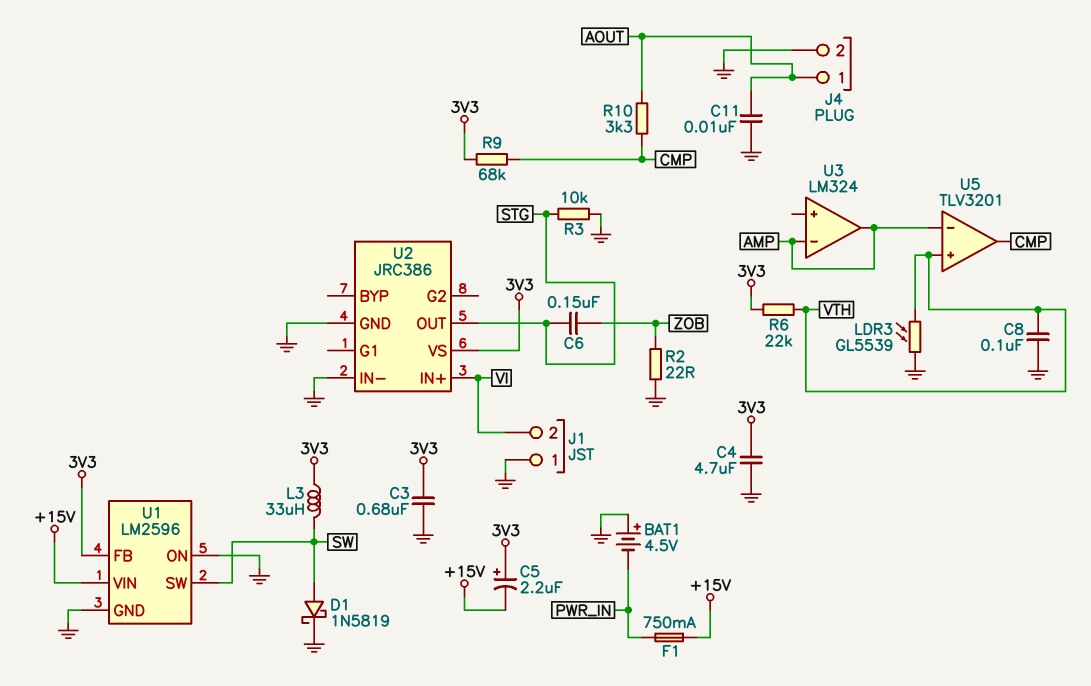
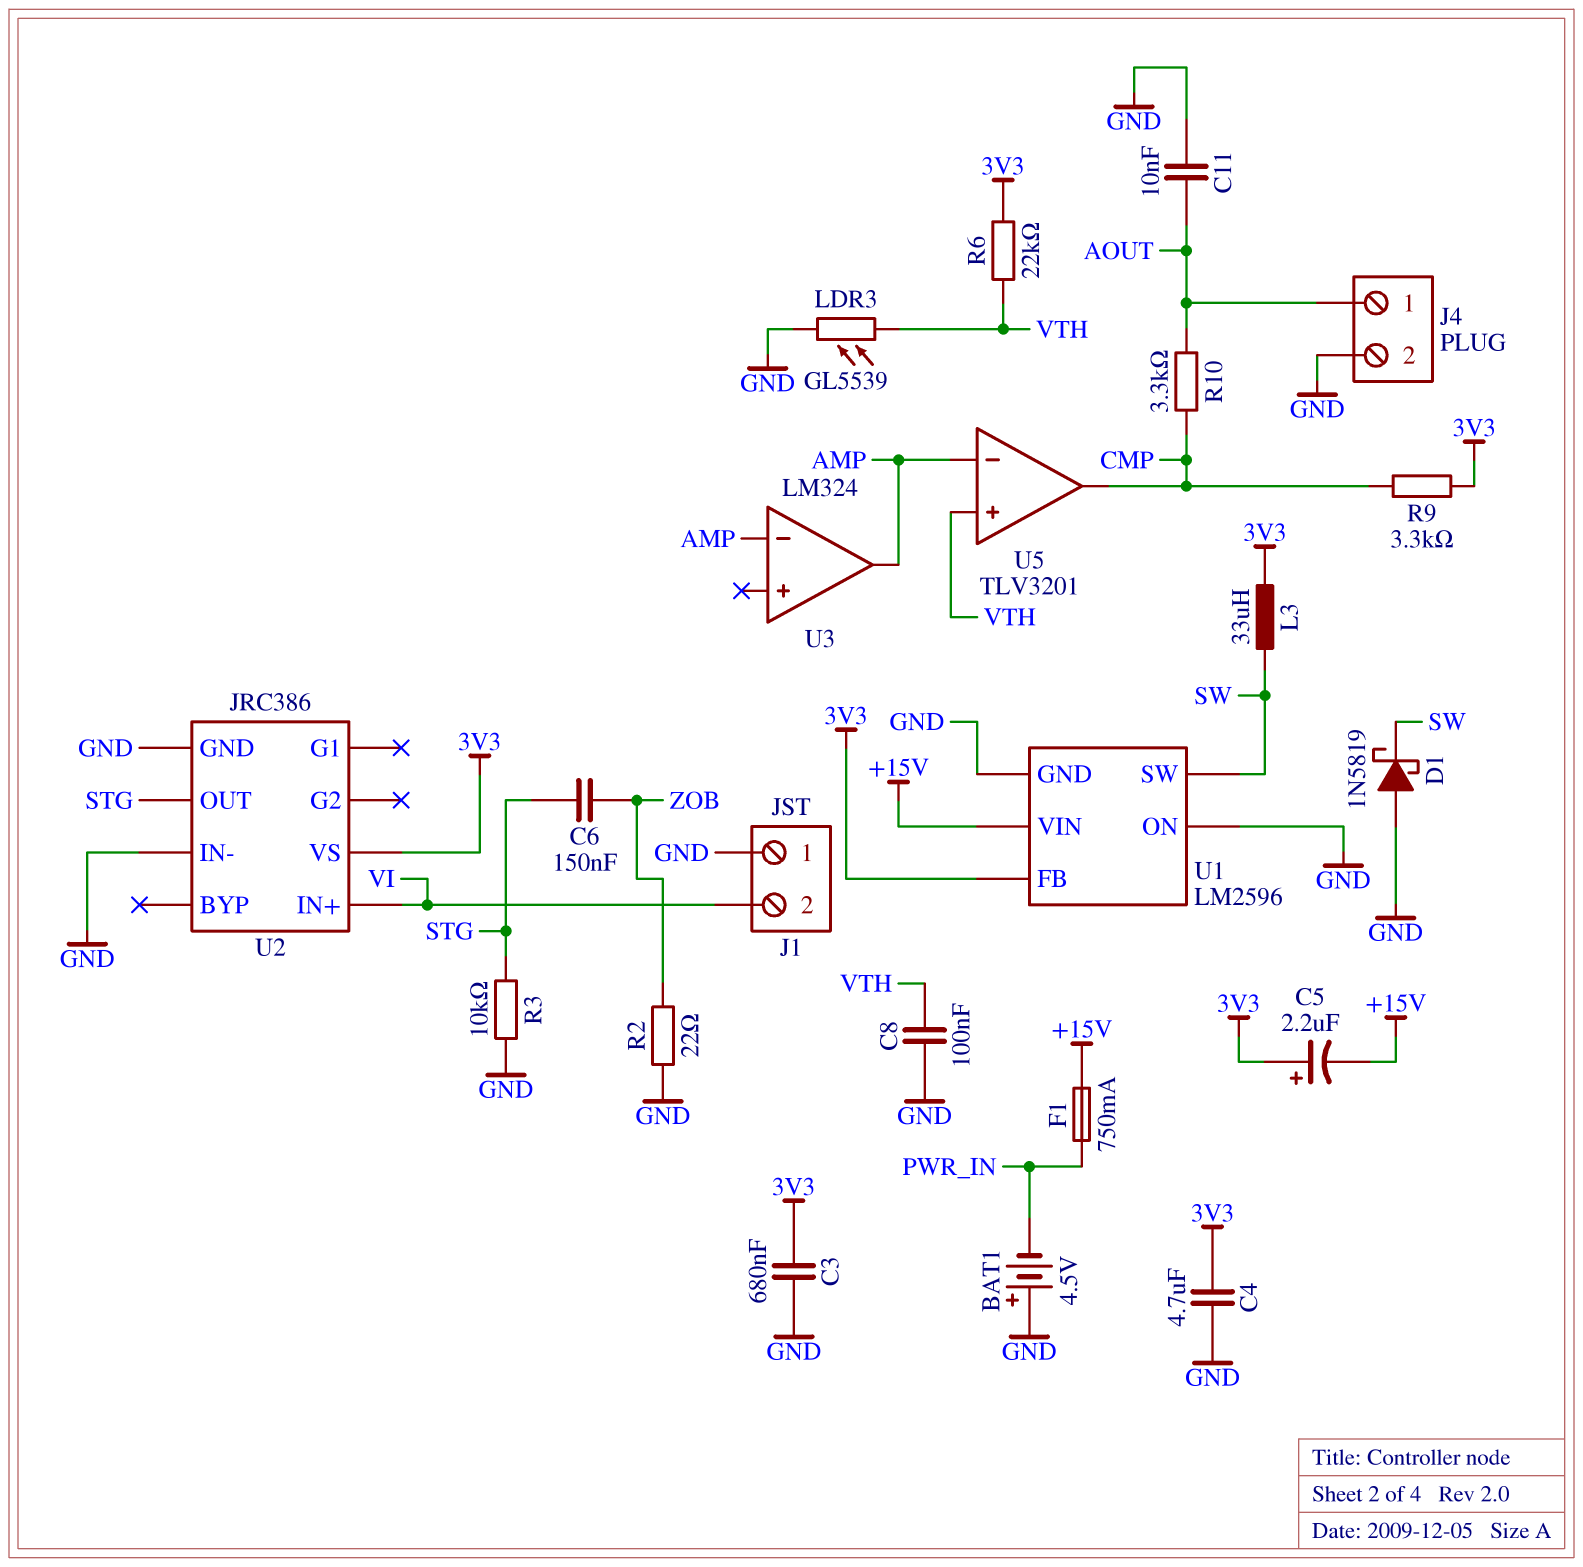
D1: schottky 1N5819 (A SW, K GND) -> schottky 1N5819 (A GND, K SW)
R9: 68k (3V3, CMP) -> 3.3k (3V3, CMP)

